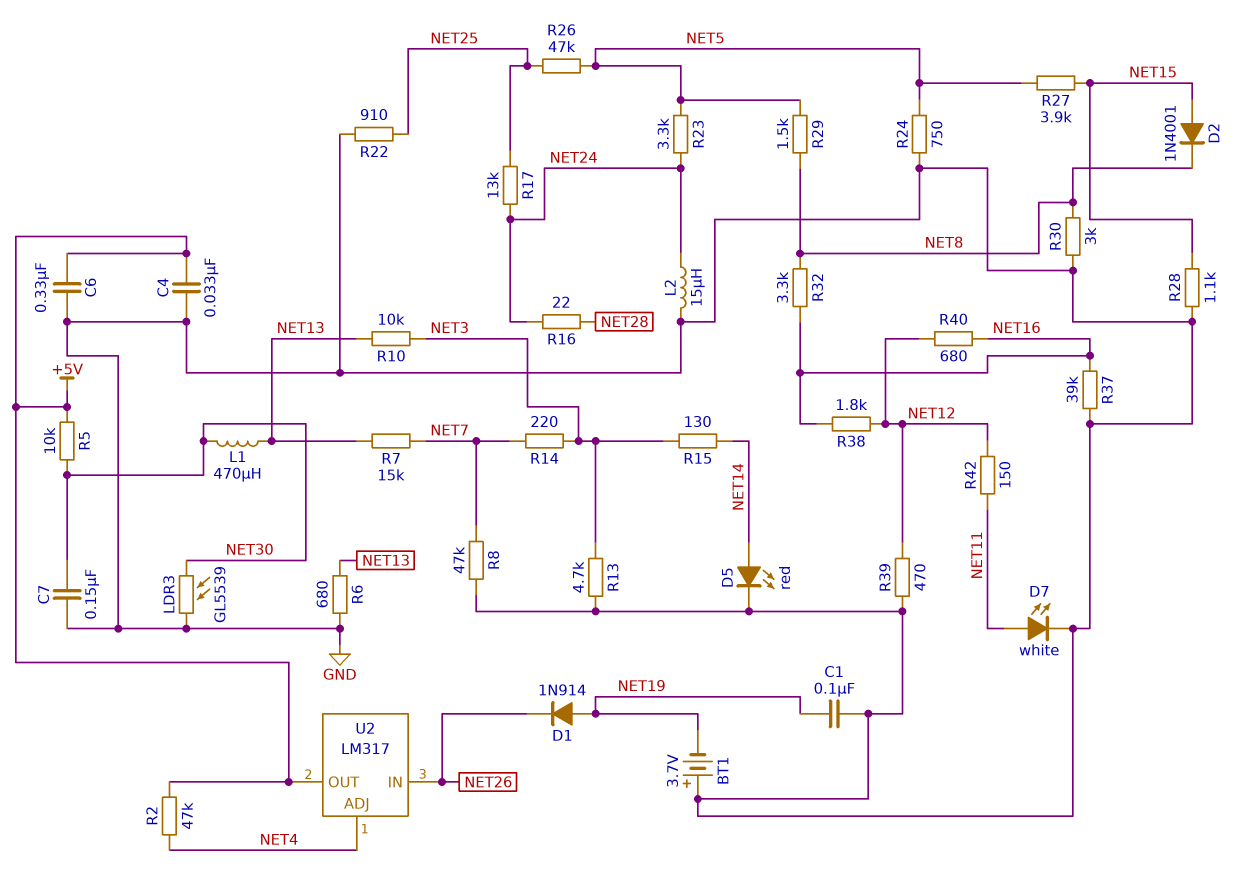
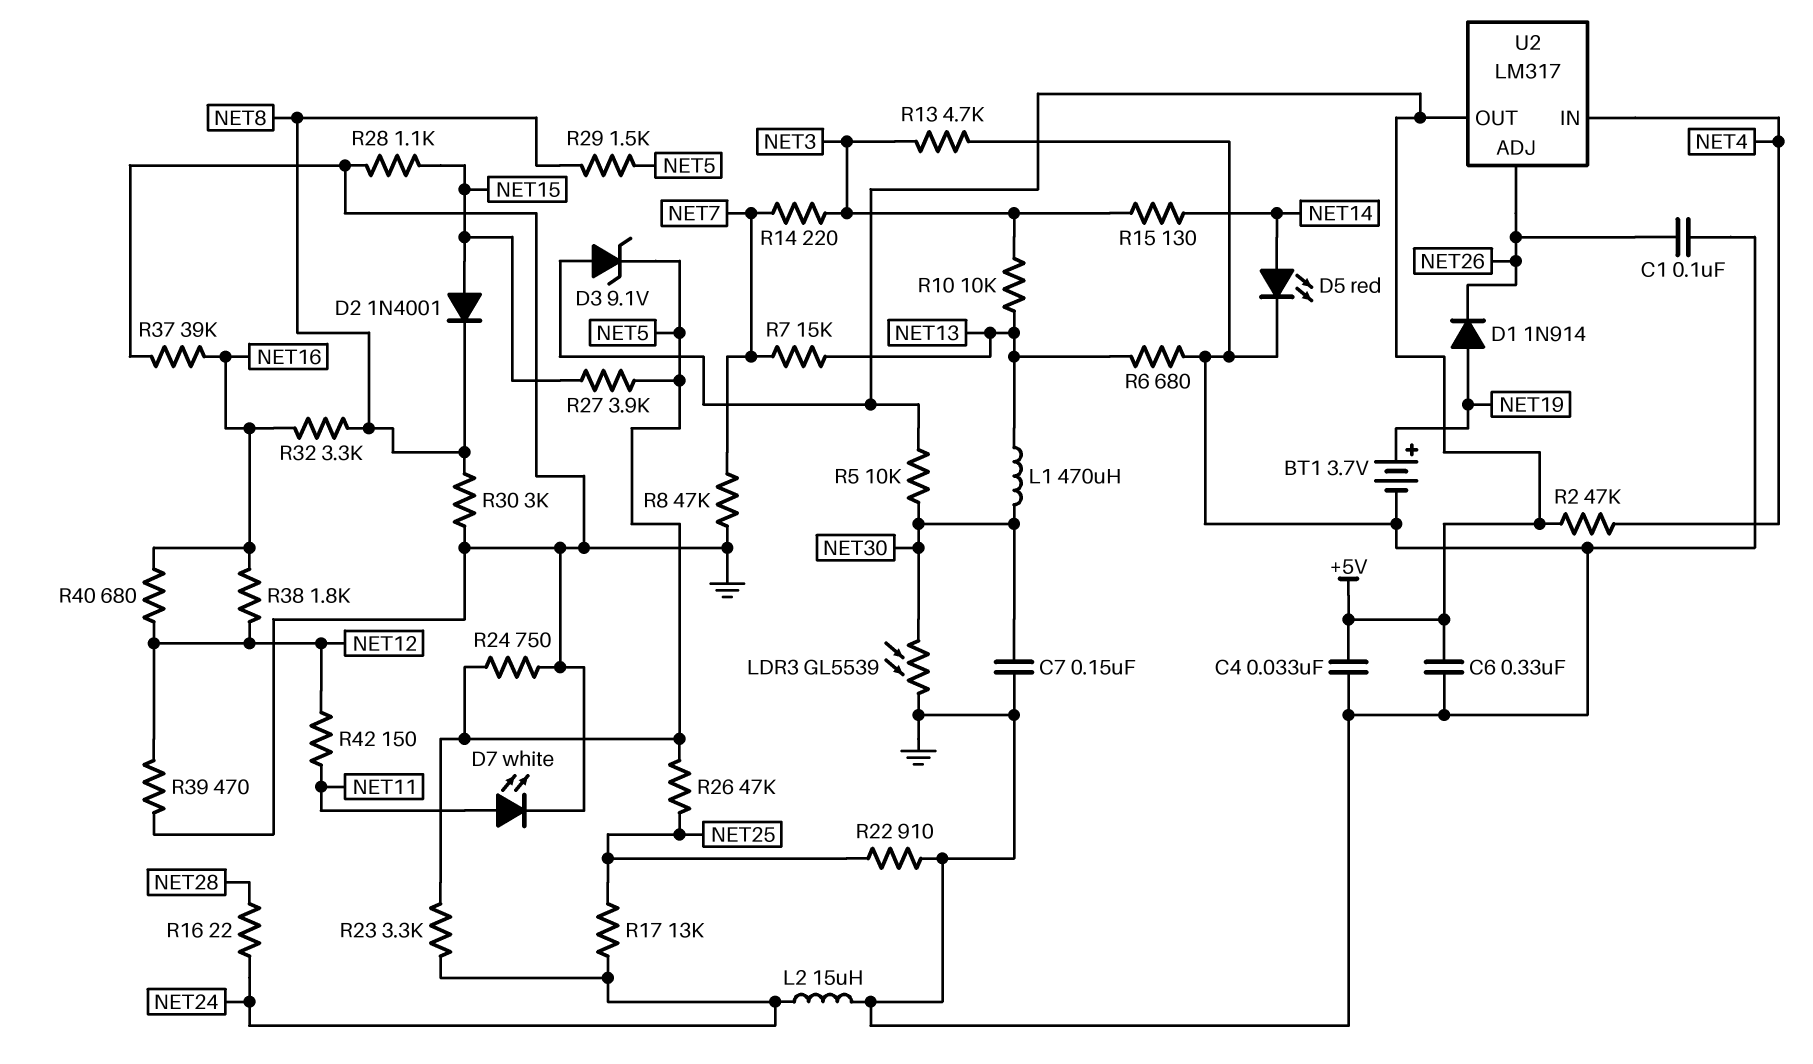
BT1: 3.7V (plus GND, minus NET19) -> 3.7V (plus NET19, minus GND)
C1: 100nF (GND, NET19) -> 100nF (GND, NET26)
D3: none -> zener 9.1V (A +5V, K NET5)
U2 pin ADJ: NET4 -> NET26
U2 pin IN: NET26 -> NET4

